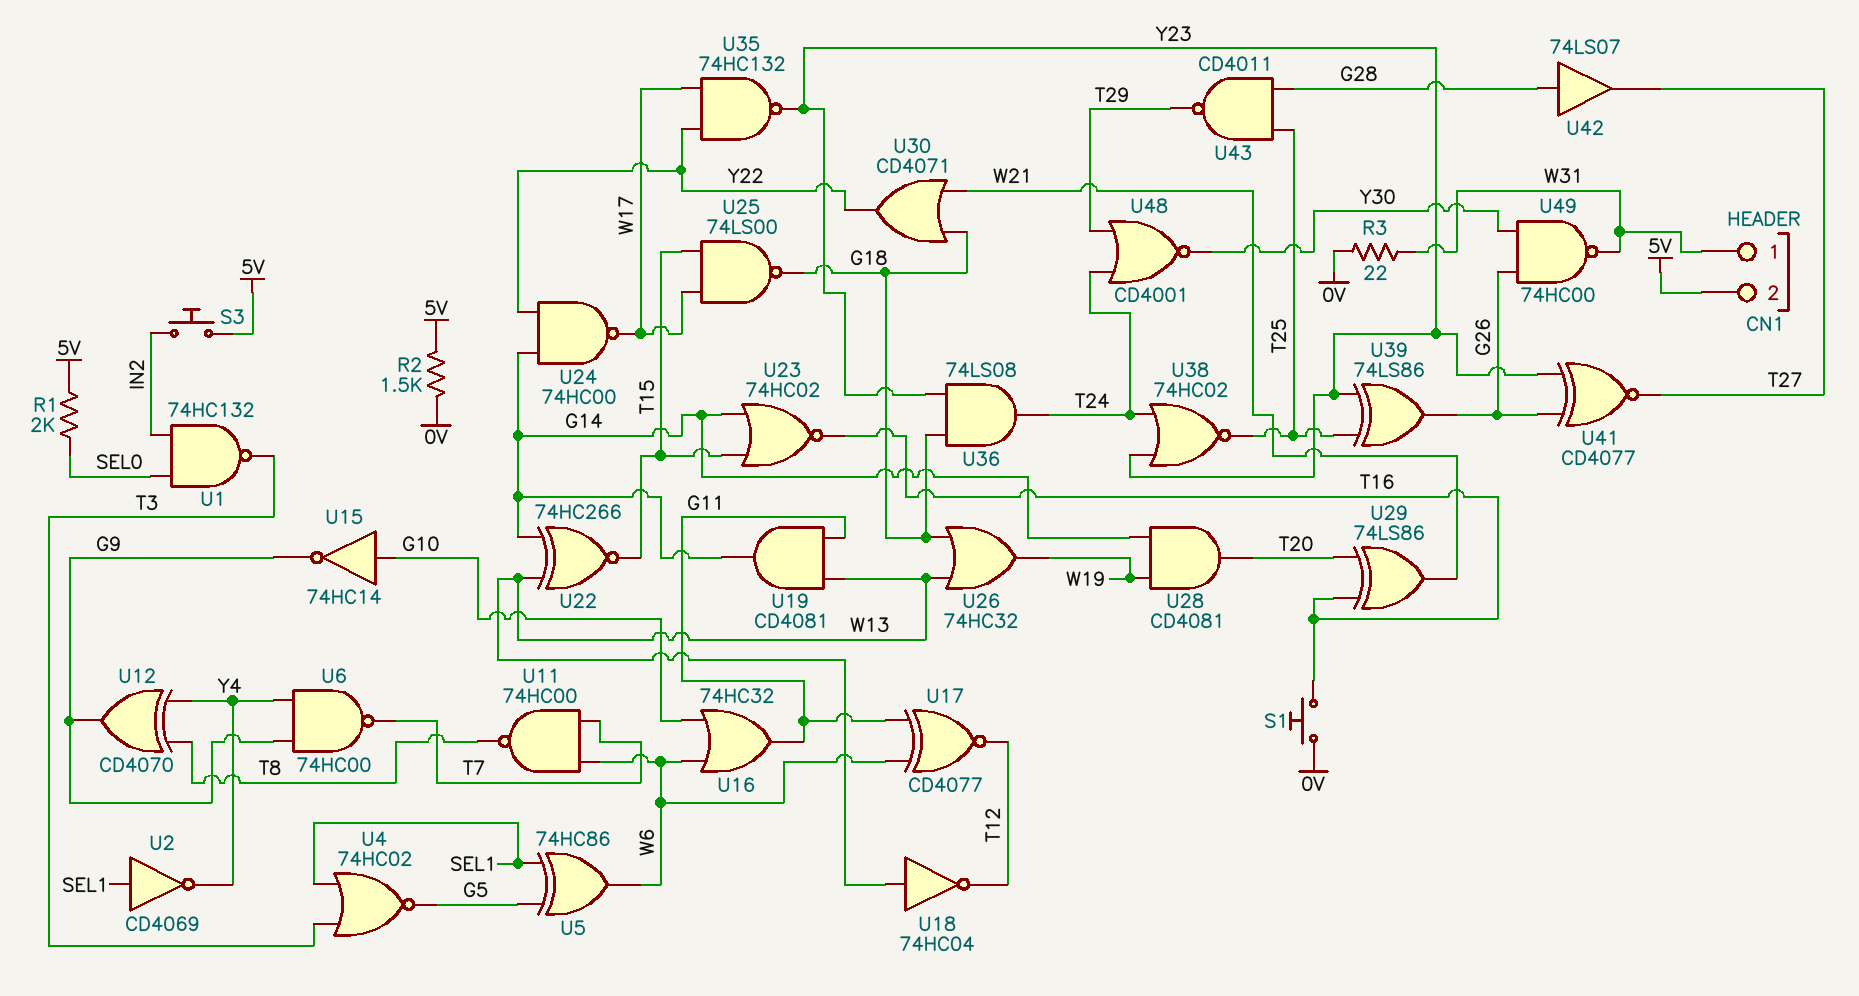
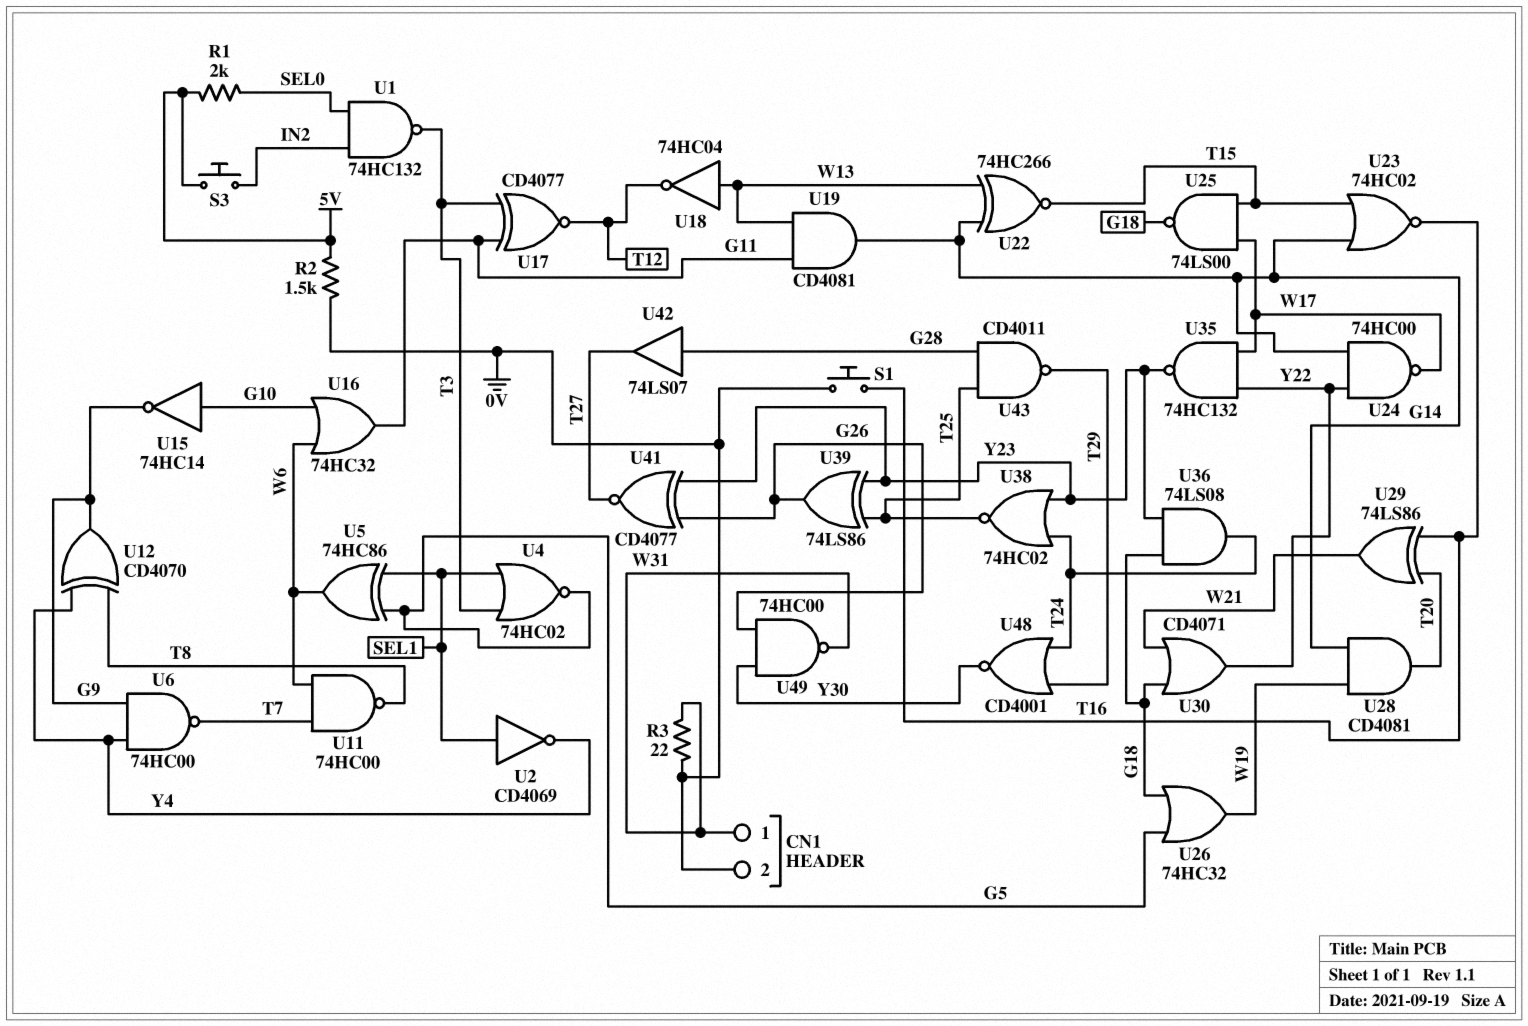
CN1 pin 2: 5V -> 0V
U17: XNOR CD4077 (in G11, in W6, out T12) -> XNOR CD4077 (in G11, in T3, out T12)
U26: OR 74HC32 (in G18, in W13, out W19) -> OR 74HC32 (in G5, in G18, out W19)

